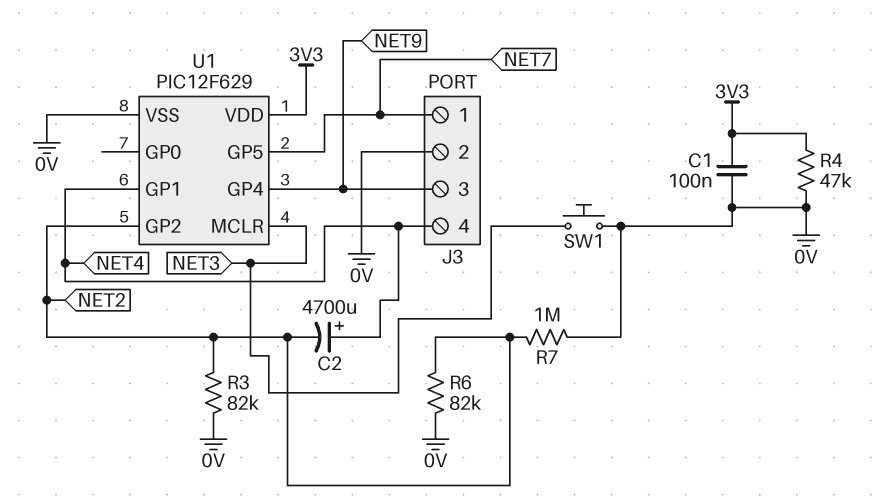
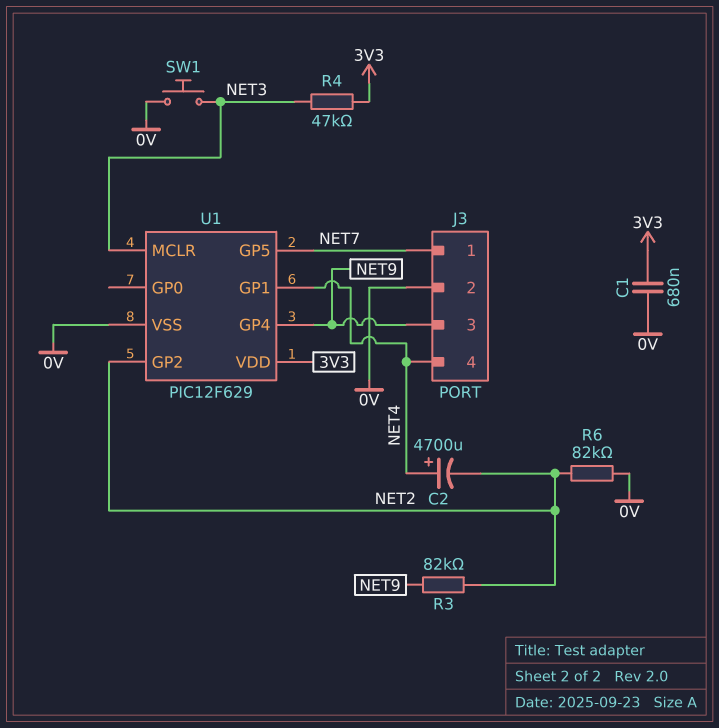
C1: 100nF (0V, 3V3) -> 680nF (0V, 3V3)
R3: 82k (0V, NET2) -> 82k (NET2, NET9)
R4: 47k (0V, 3V3) -> 47k (3V3, NET3)
R7: 1M (0V, NET2) -> none

